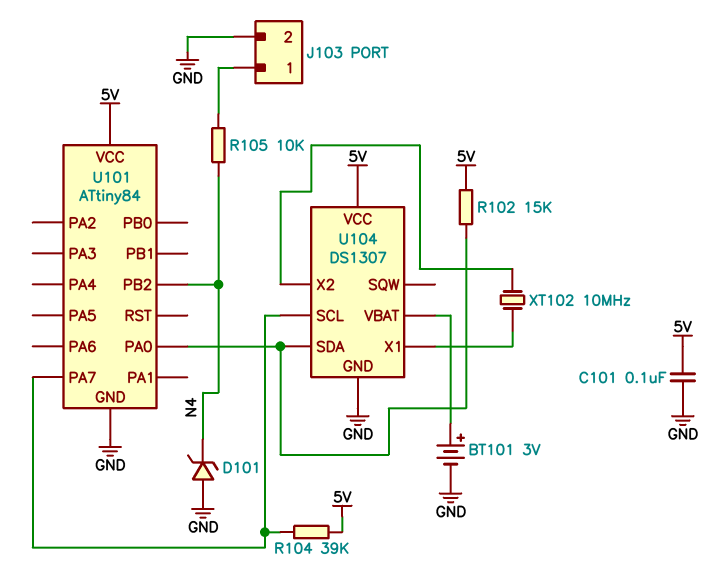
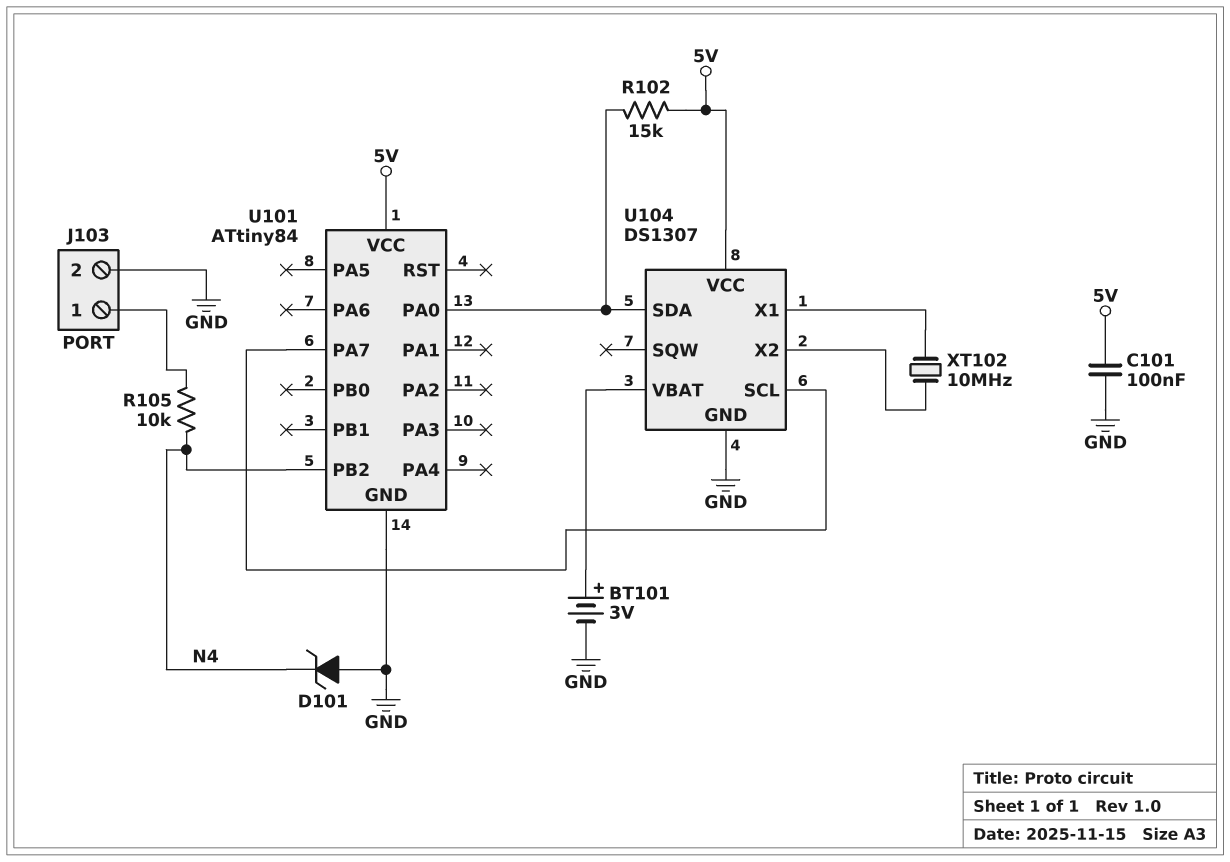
R104: 39k (5V, U101/PA7) -> none

